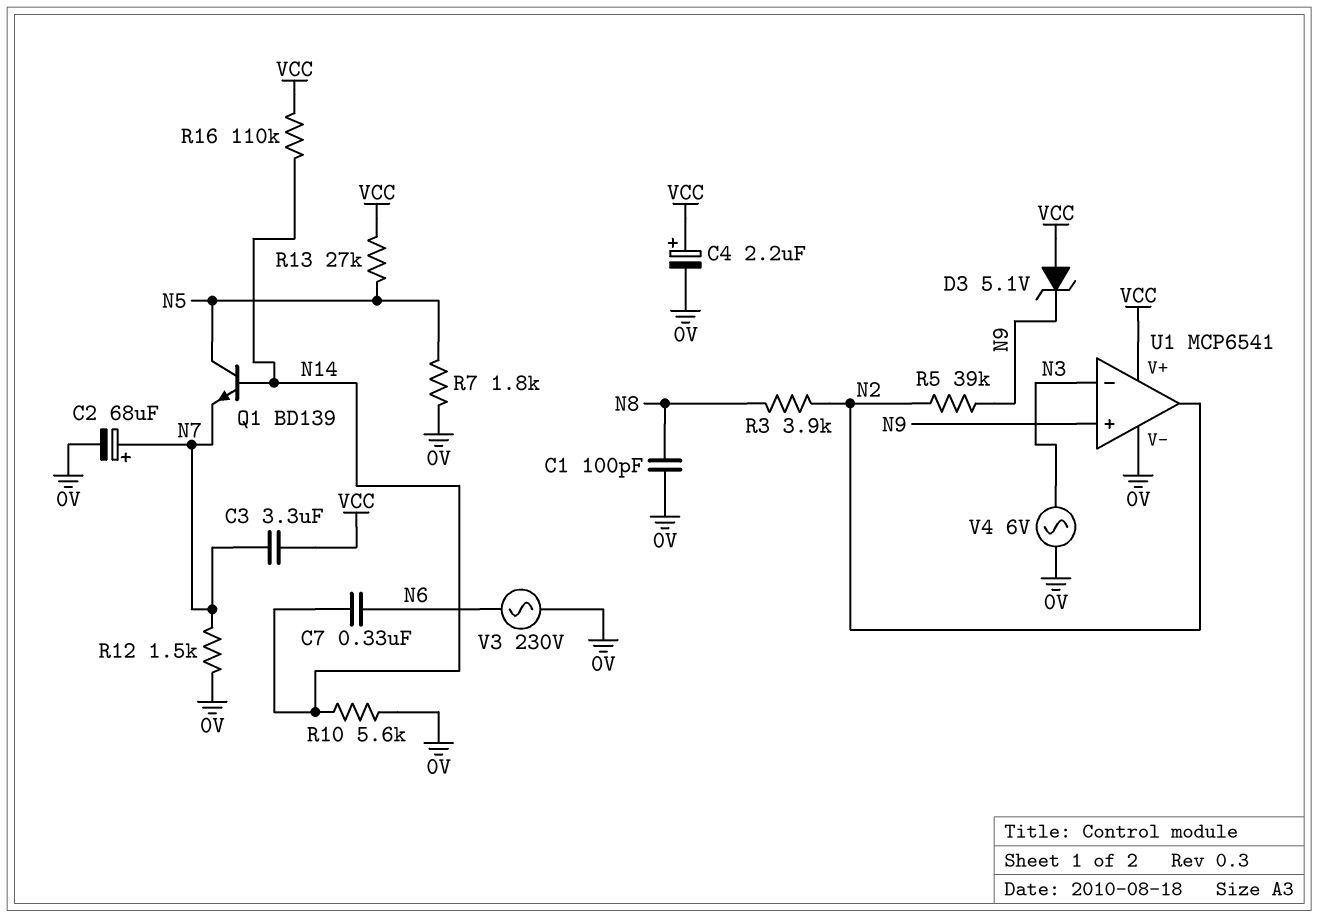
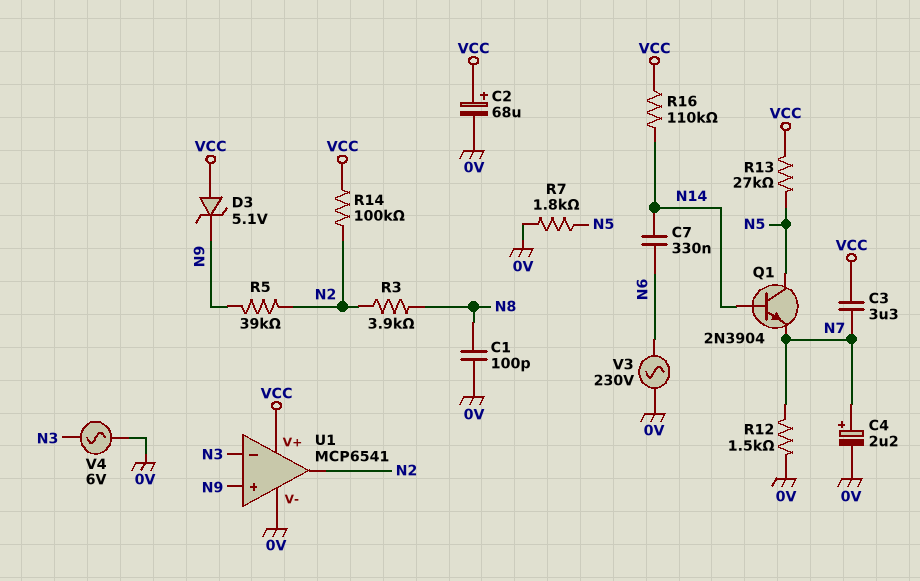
C2: 68uF (plus N7, minus 0V) -> 68uF (plus VCC, minus 0V)
C4: 2.2uF (plus VCC, minus 0V) -> 2.2uF (plus N7, minus 0V)
Q1: NPN BD139 (B N14, C N5, E N7) -> NPN 2N3904 (B N14, C N5, E N7)
R10: 5.6k (0V, N14) -> none
R14: none -> 100k (N2, VCC)

